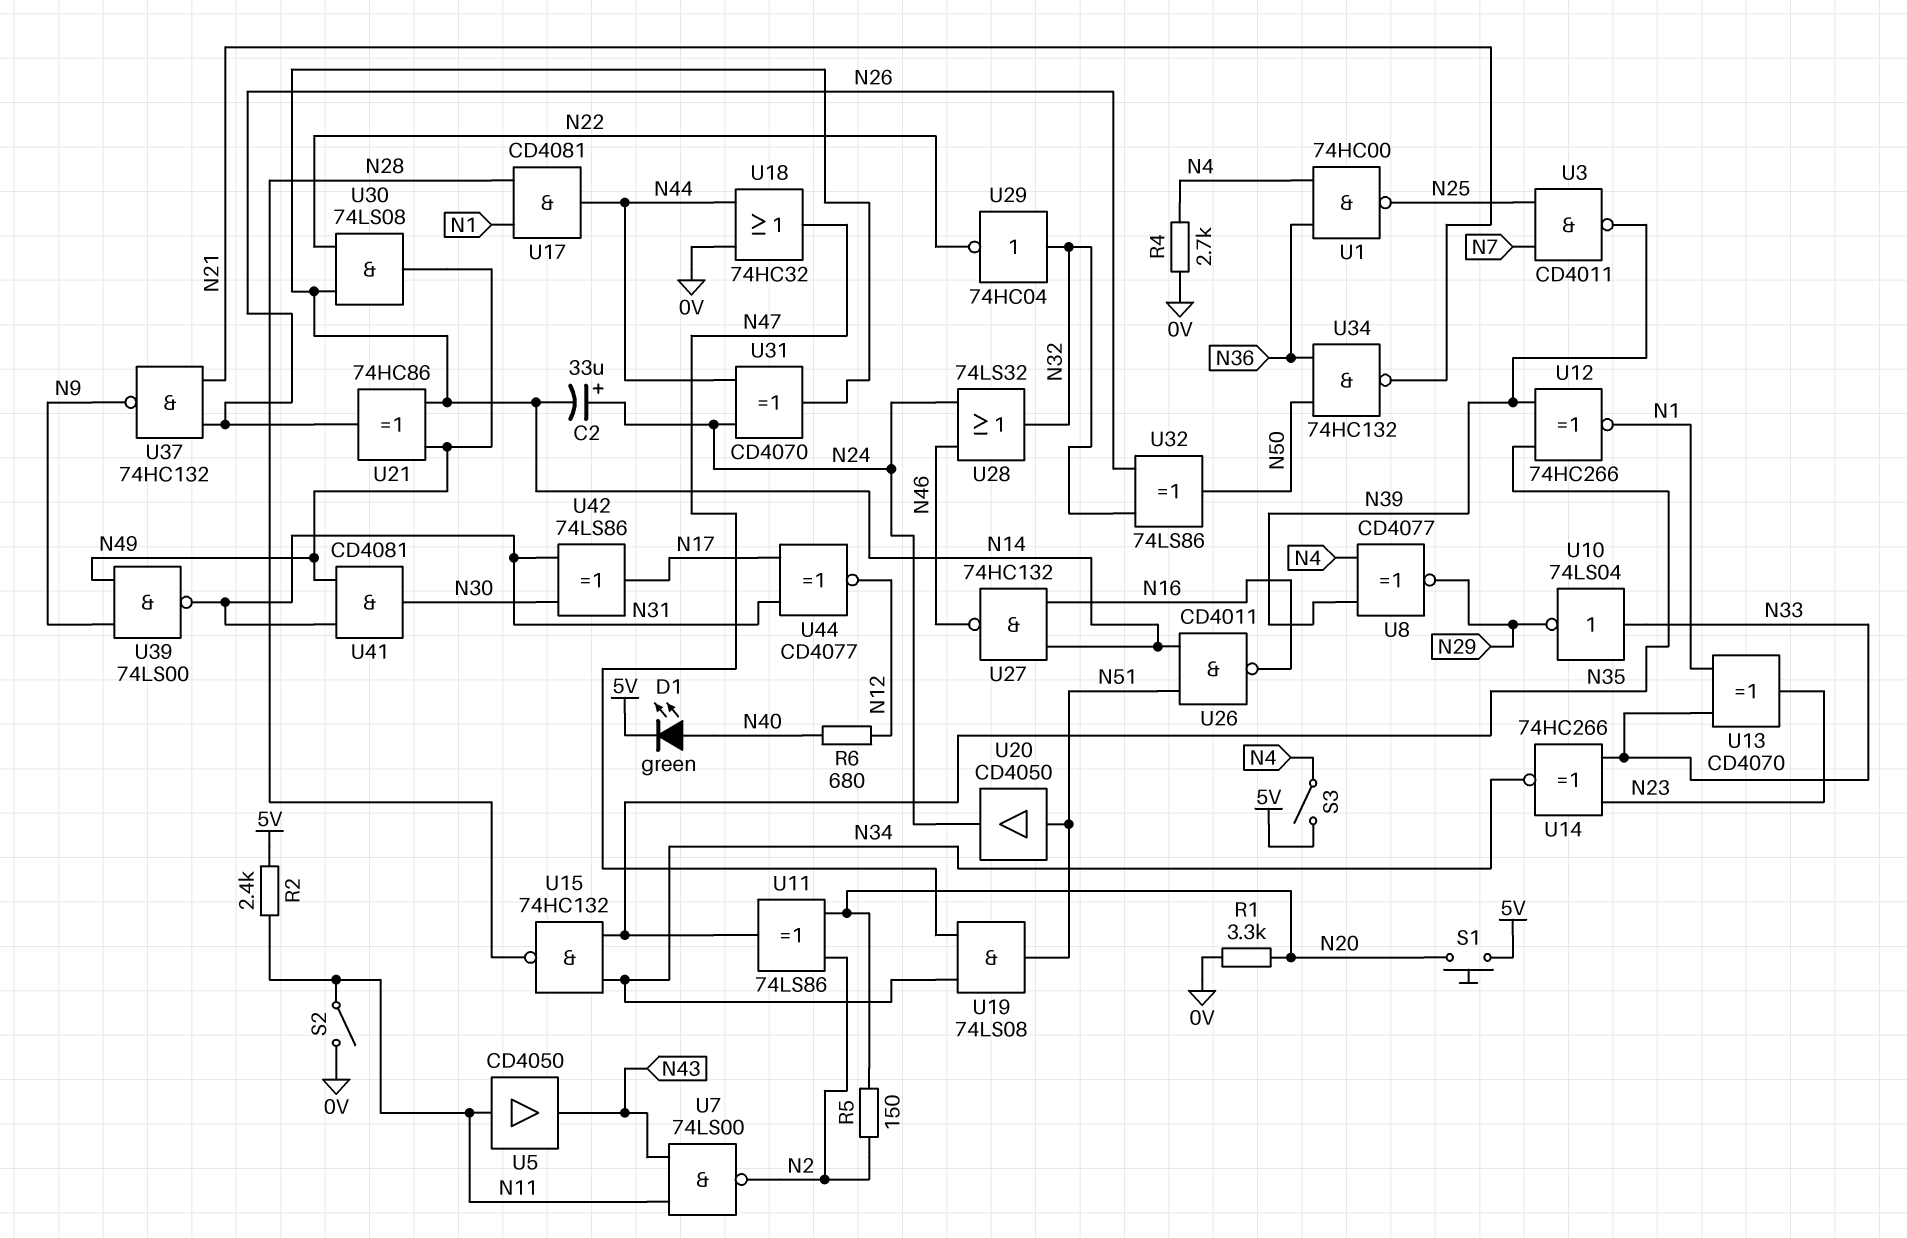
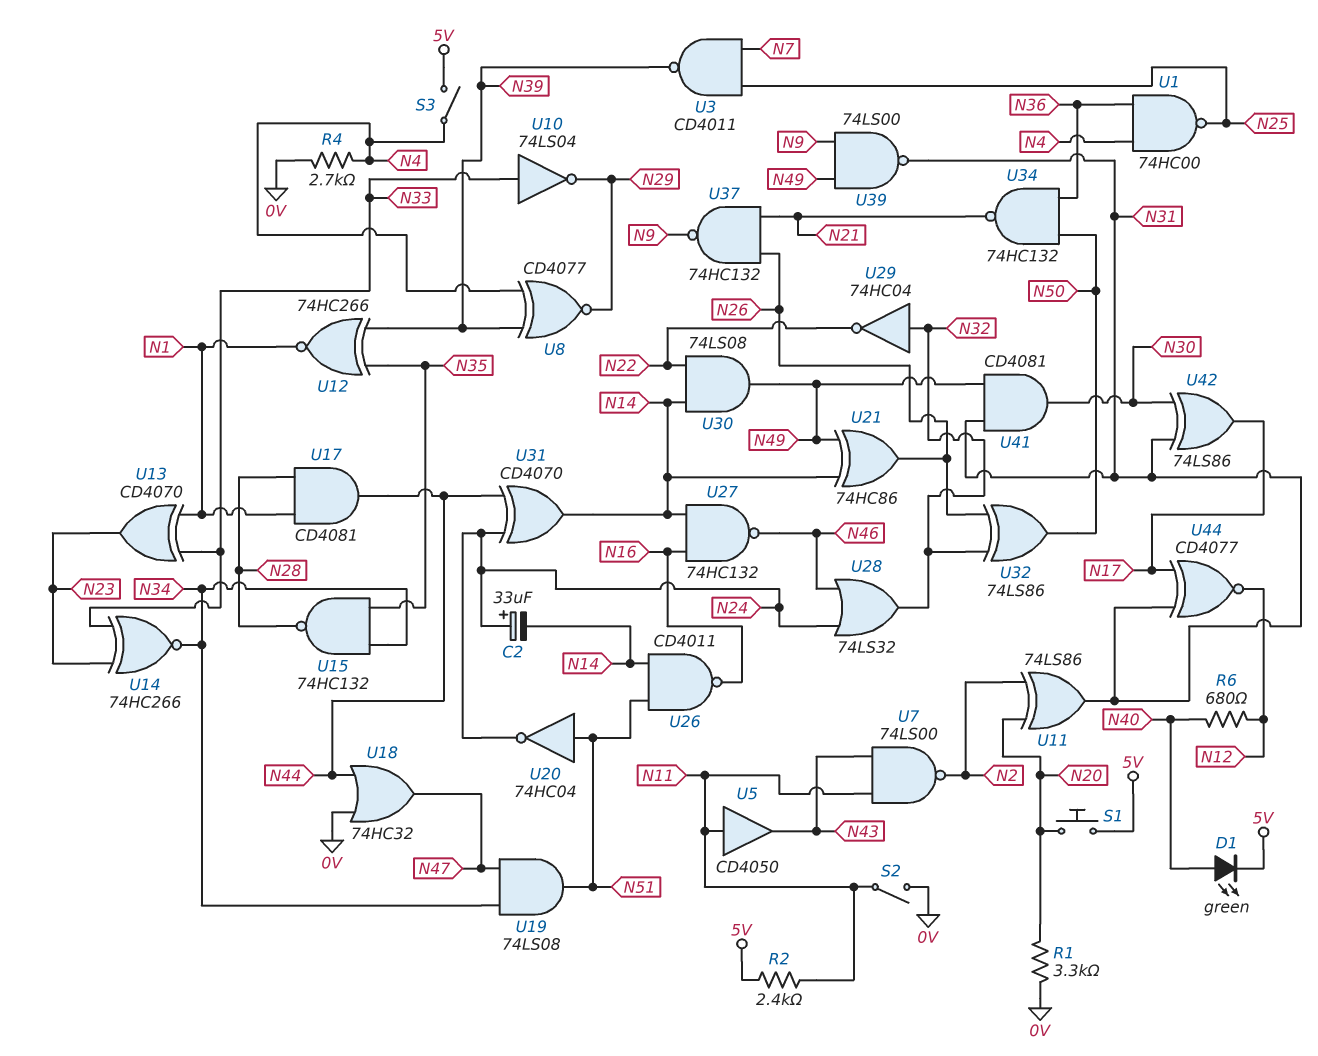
R5: 150 (N2, N20) -> none
U11: XOR 74LS86 (in N2, in N20, out N35) -> XOR 74LS86 (in N2, in N20, out N31)
U20: buffer CD4050 (in N51, out N24) -> NOT 74HC04 (in N51, out N24)

